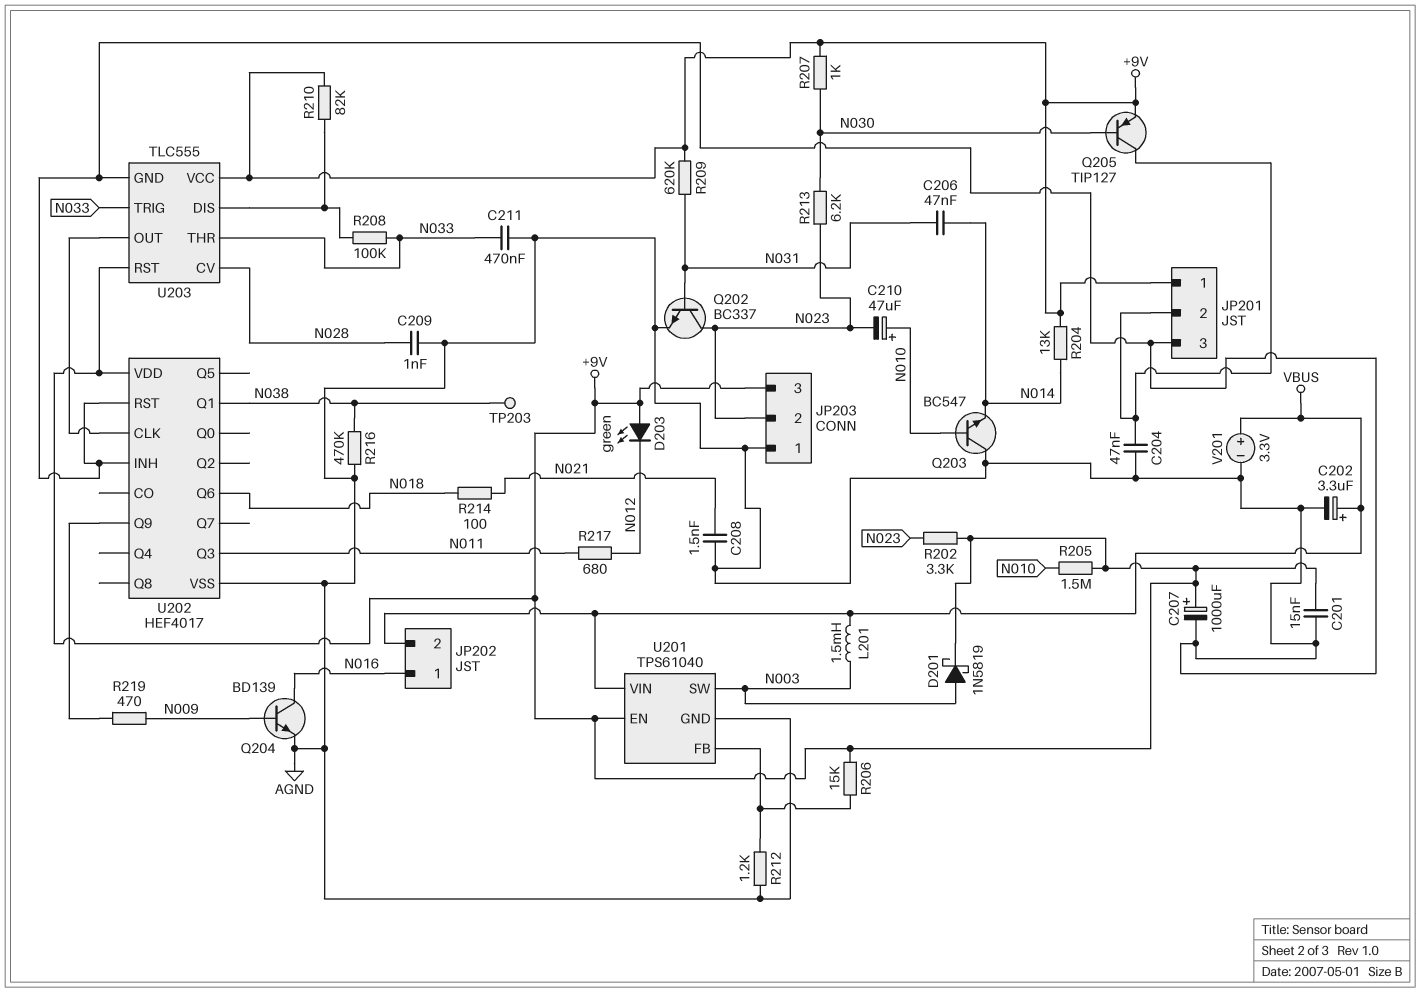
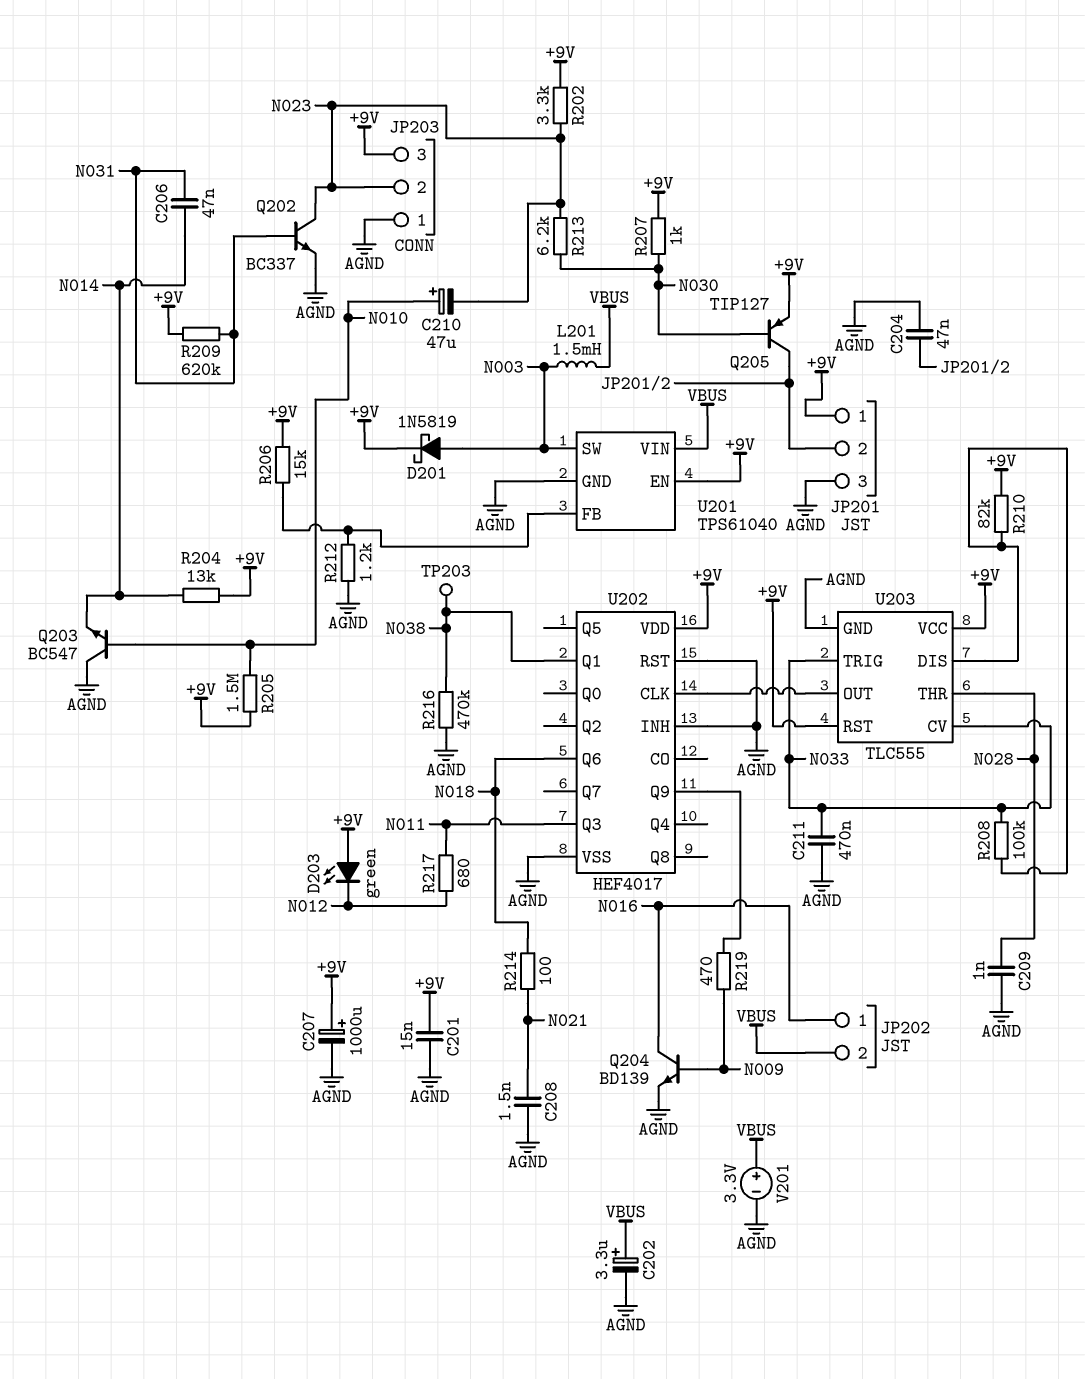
U203 pin CV: N028 -> N033
U203 pin THR: N033 -> N028

